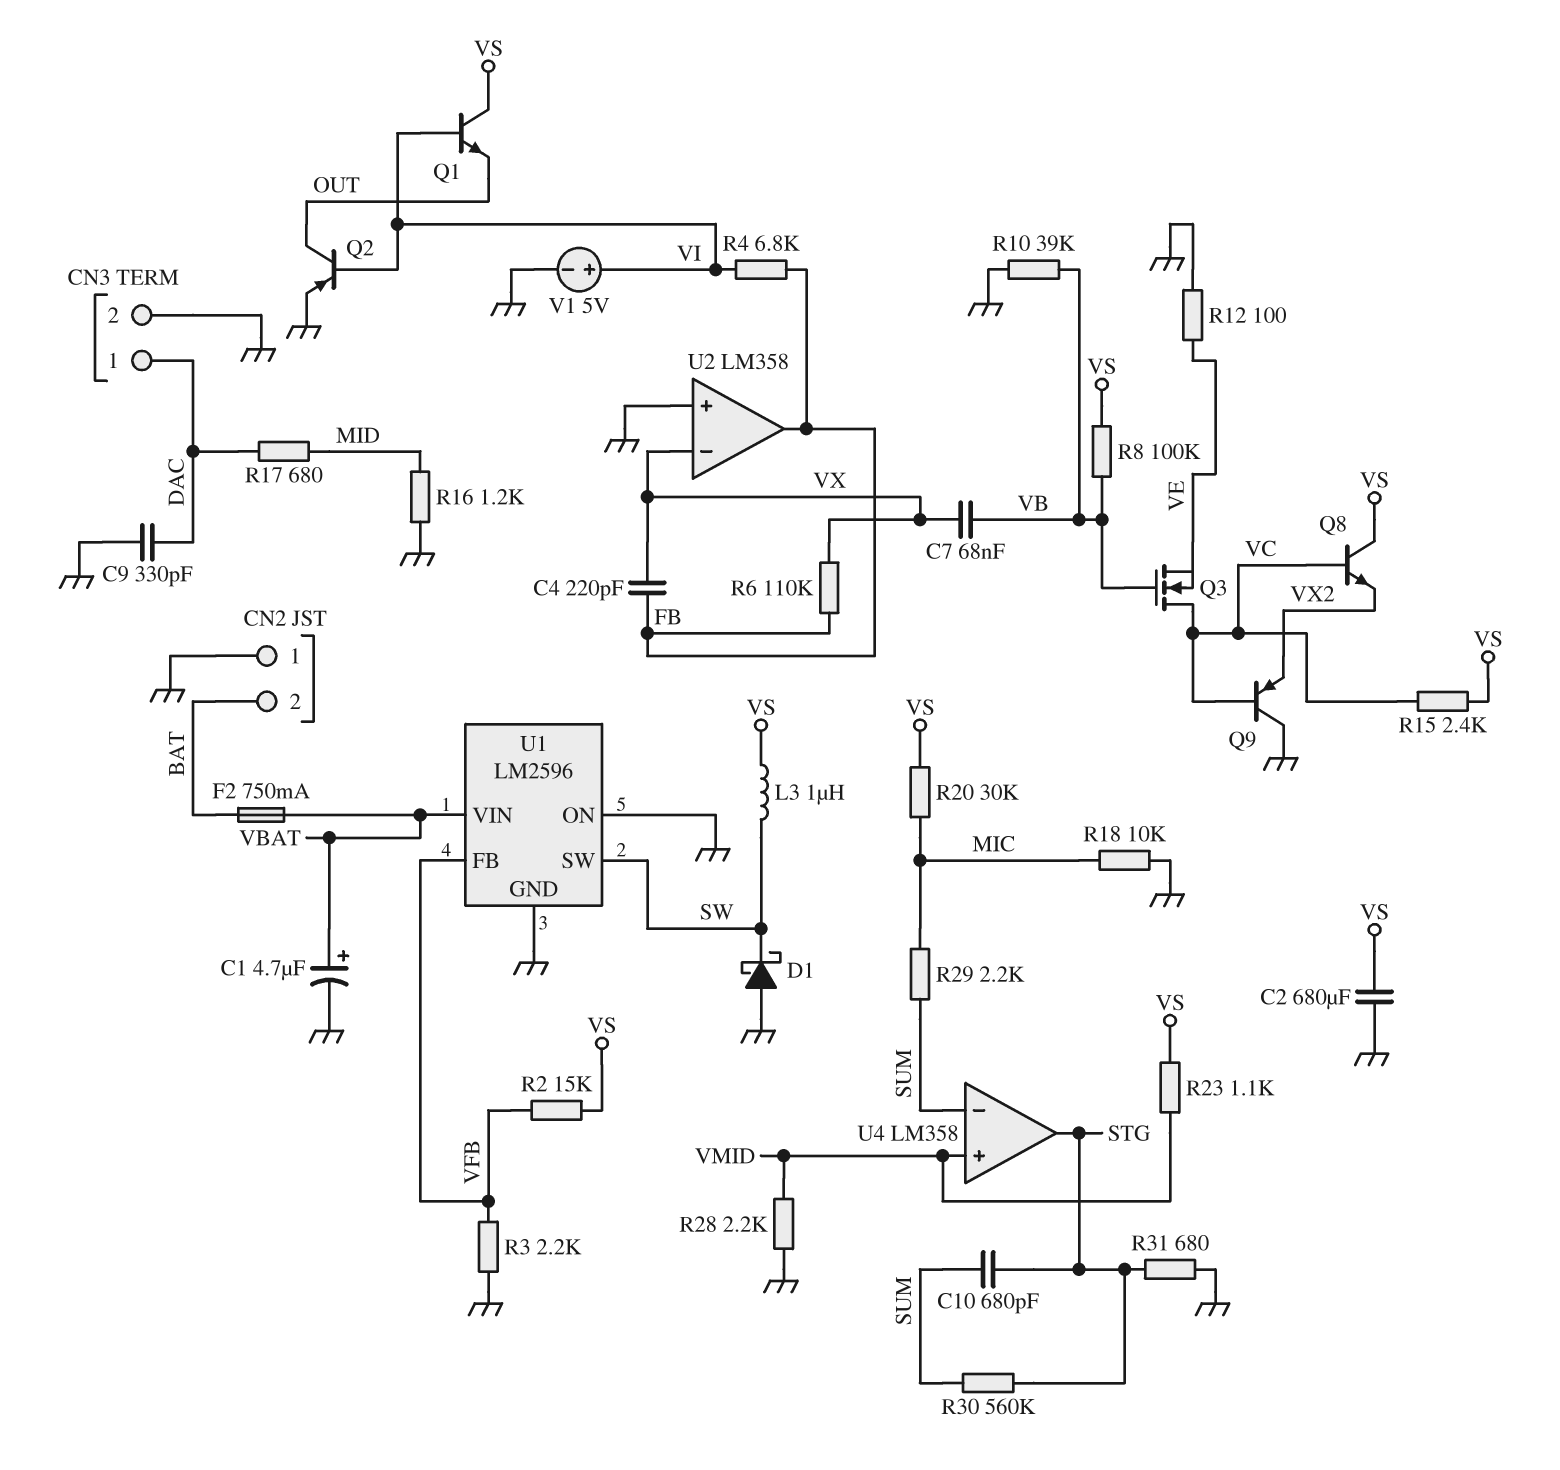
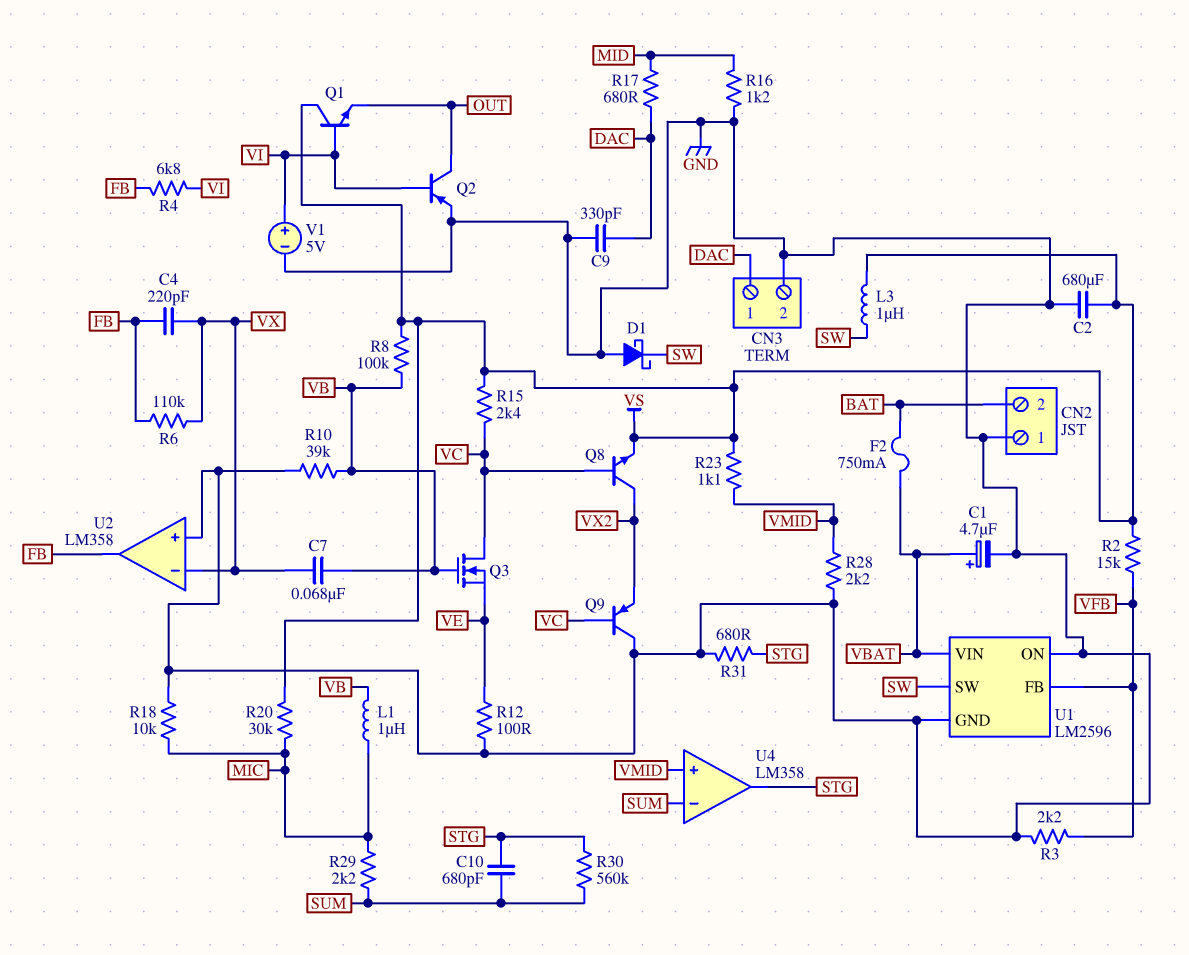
L1: none -> 1uH (MIC, VB)
Q8: NPN (B VC, C VS, E VX2) -> NPN (B VC, C VX2, E VS)

